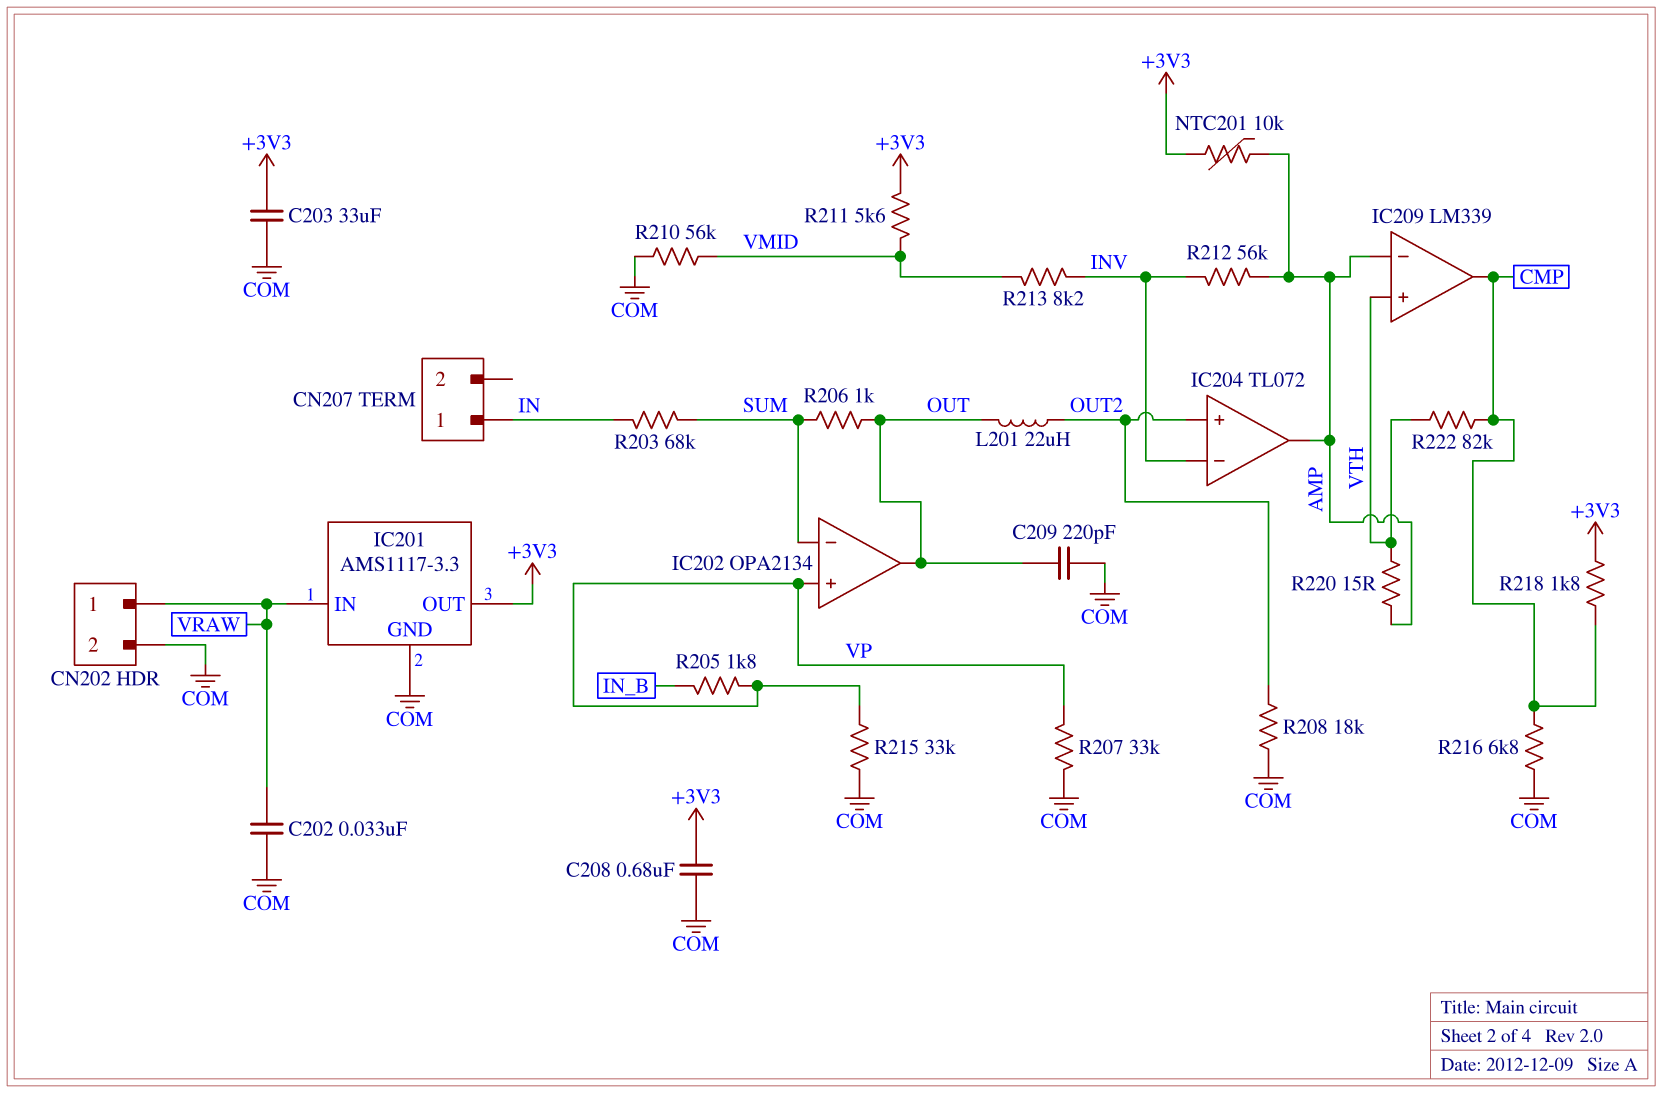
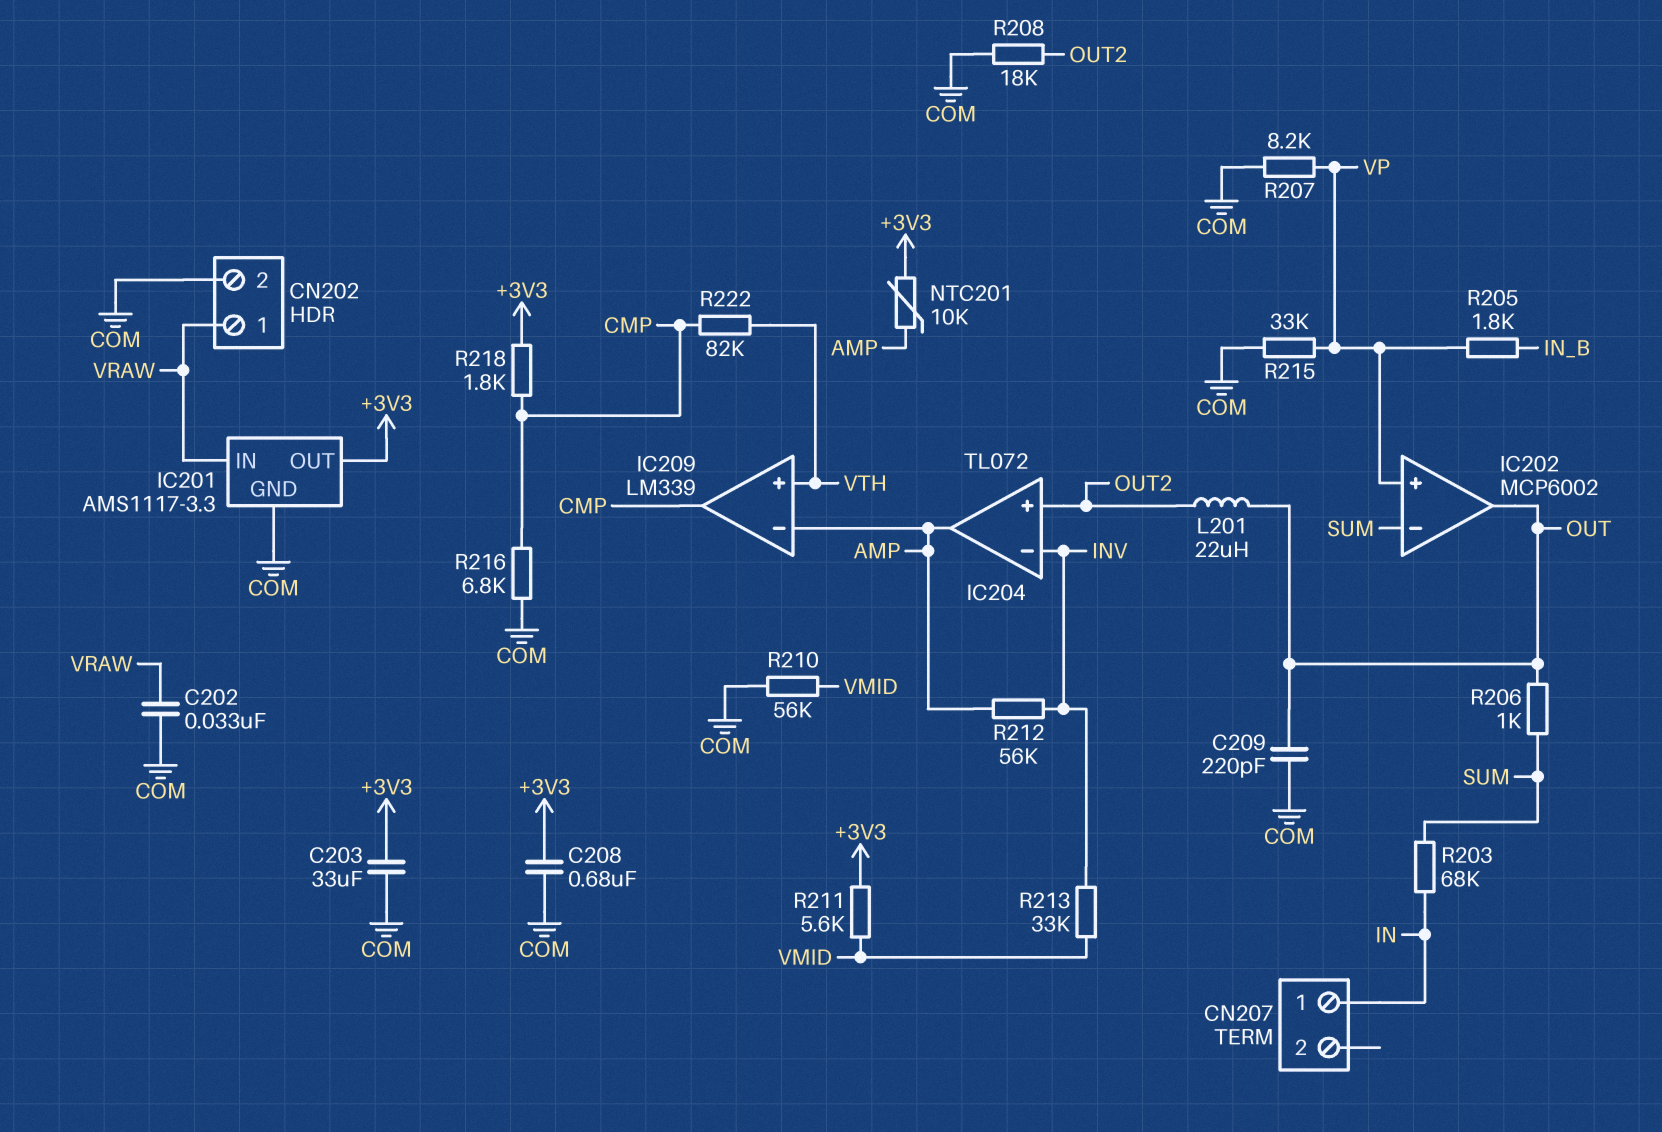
IC202: OPA2134 -> MCP6002
R207: 33k (COM, VP) -> 8.2k (COM, VP)
R213: 8.2k (INV, VMID) -> 33k (INV, VMID)
R220: 15 (AMP, VTH) -> none

